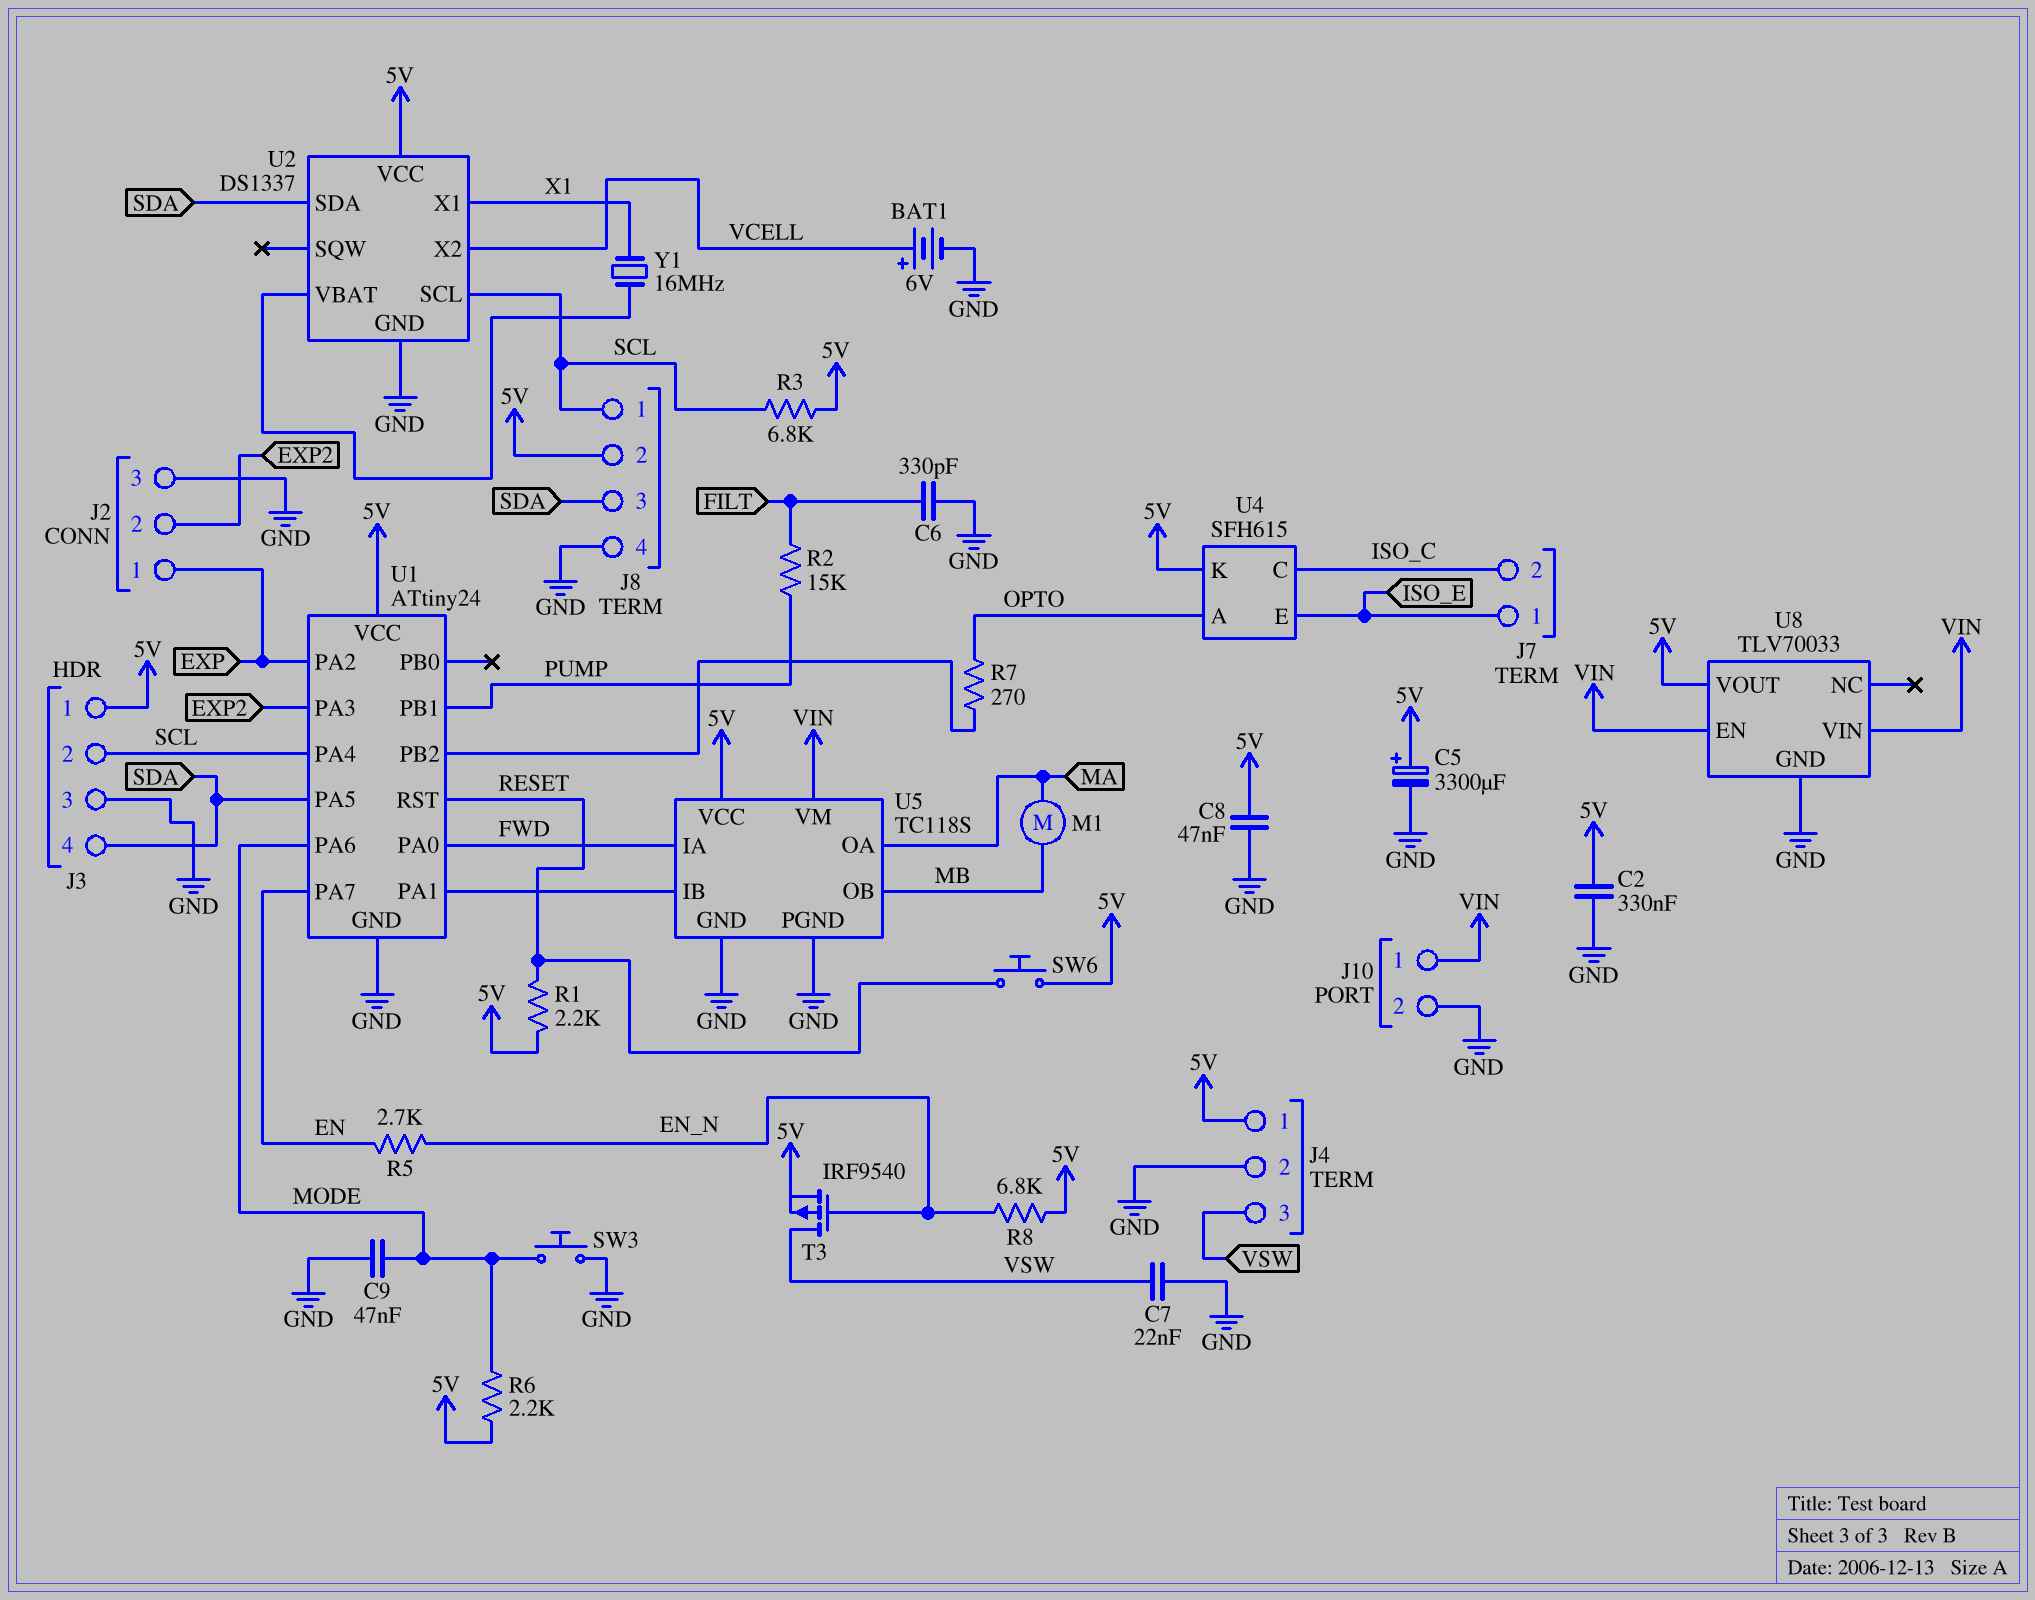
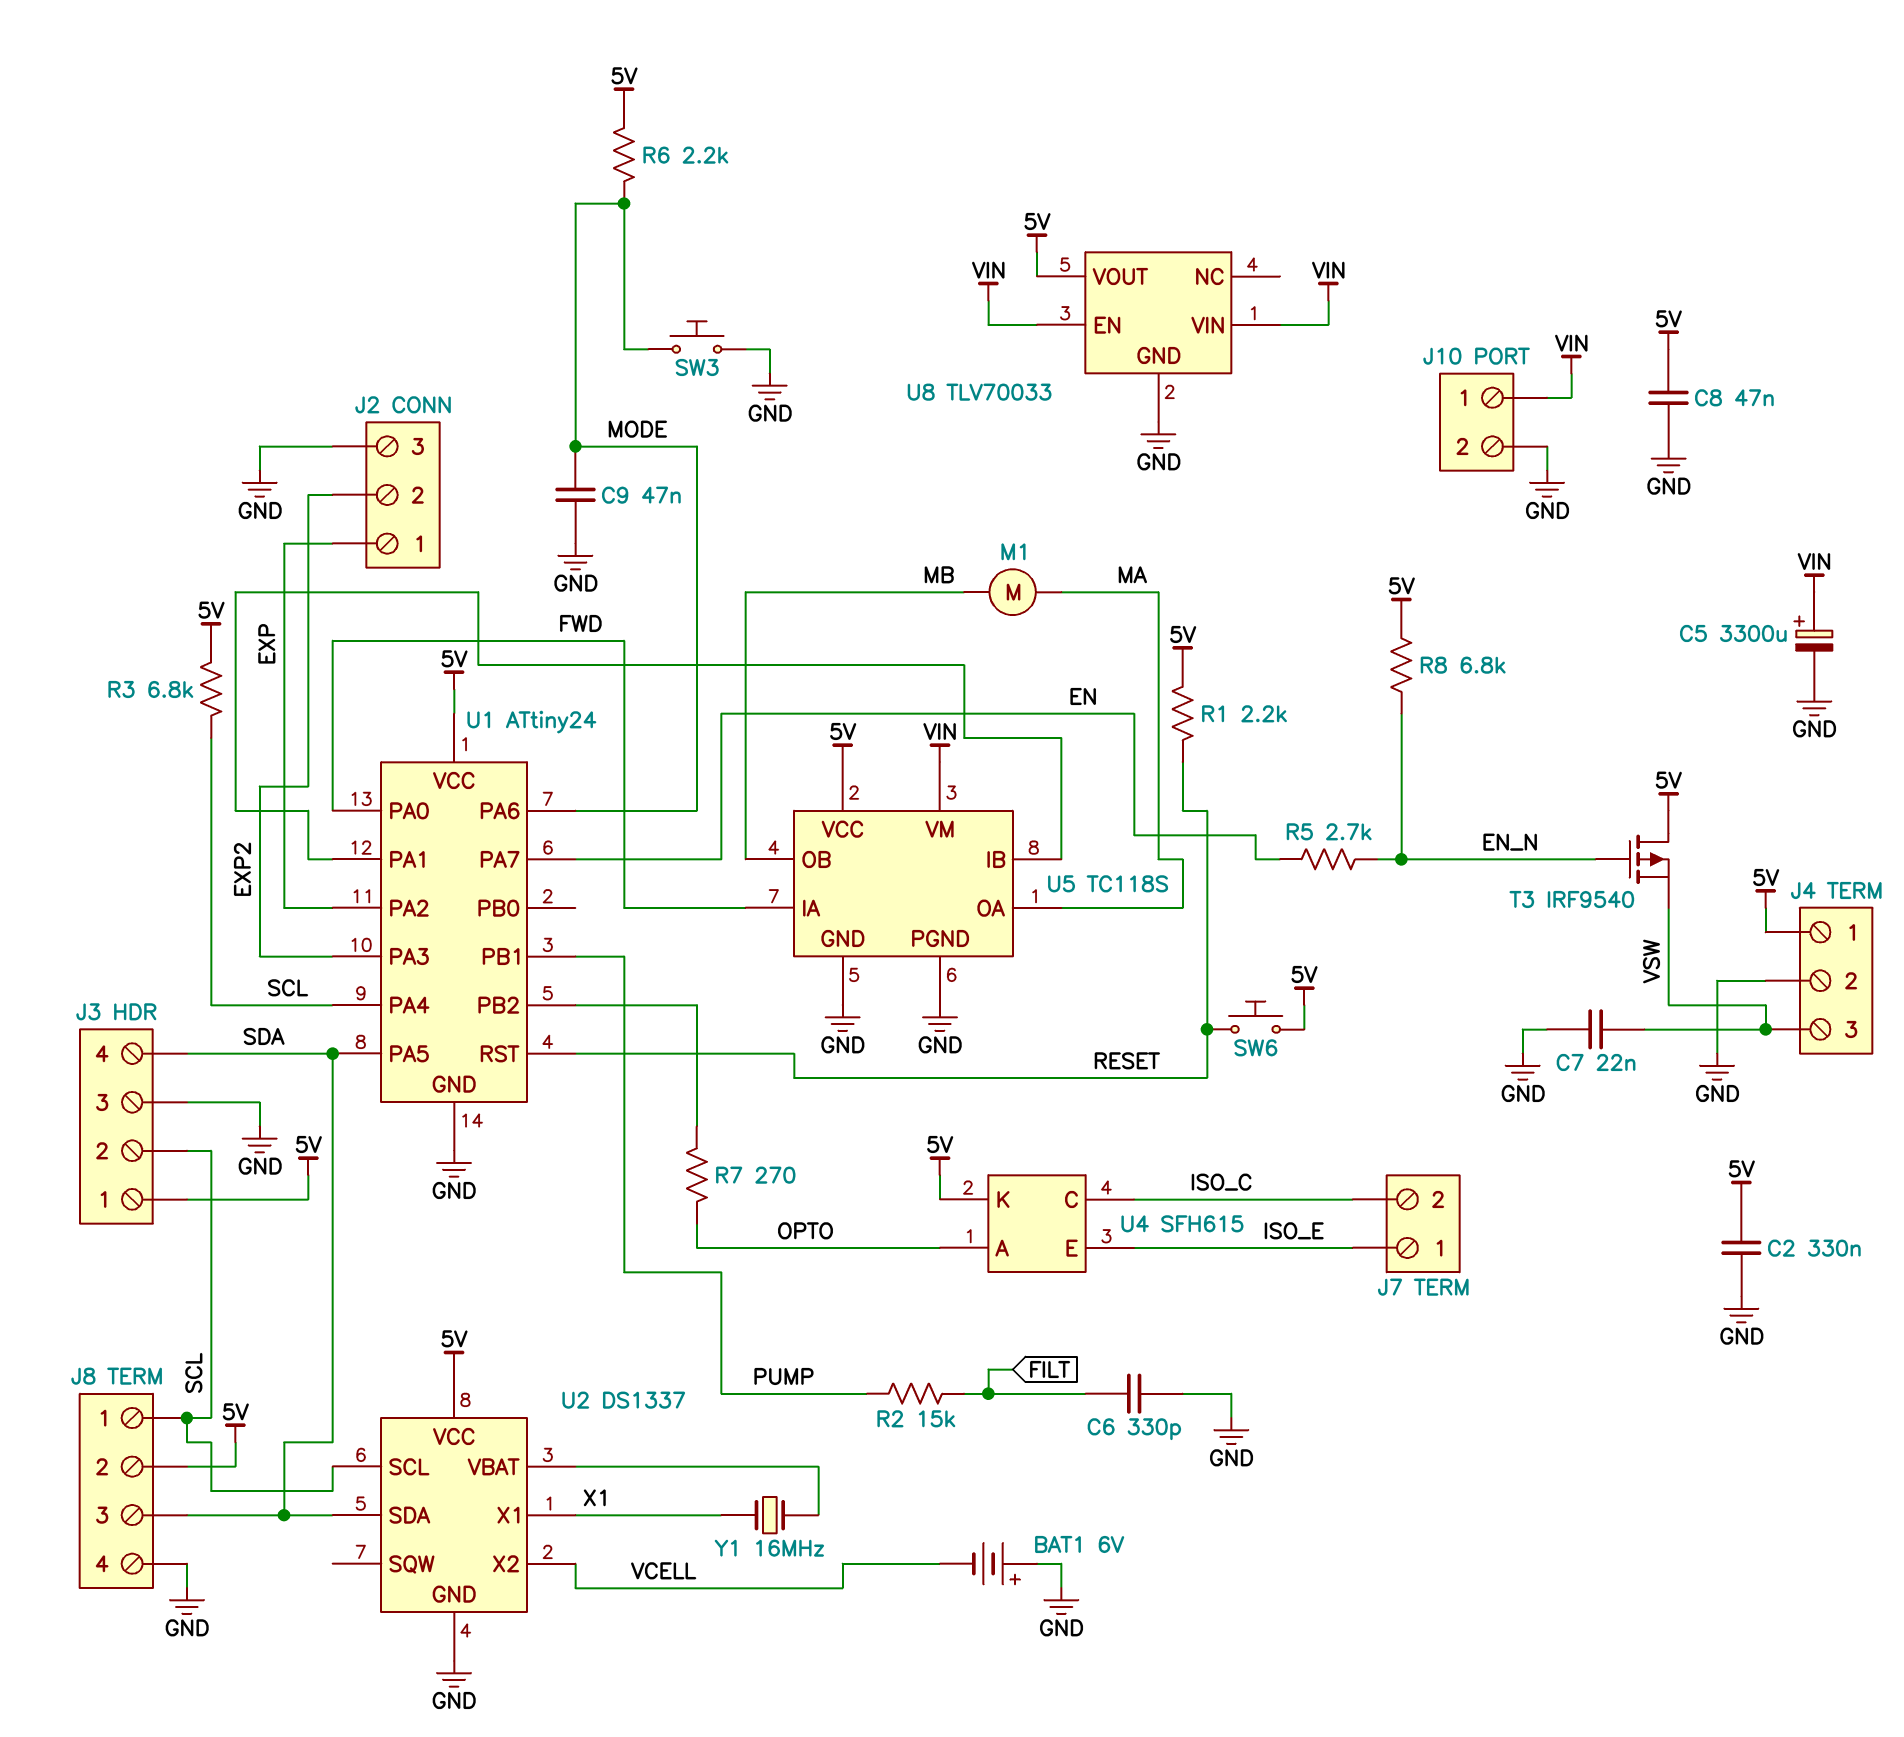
BAT1: 6V (plus VCELL, minus GND) -> 6V (plus GND, minus VCELL)
C5: 3300uF (plus 5V, minus GND) -> 3300uF (plus VIN, minus GND)
T3: PMOS IRF9540 (G EN_N, D VSW, S 5V) -> PMOS IRF9540 (G EN_N, D 5V, S VSW)

